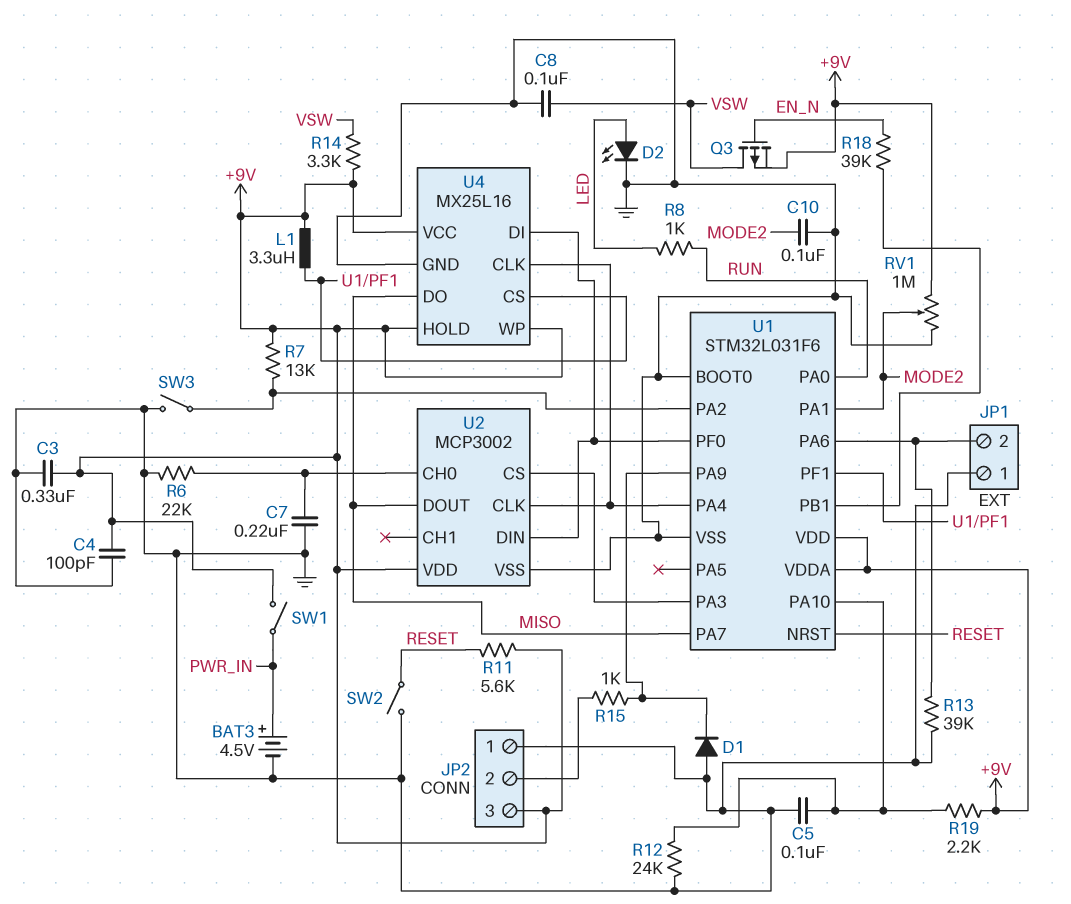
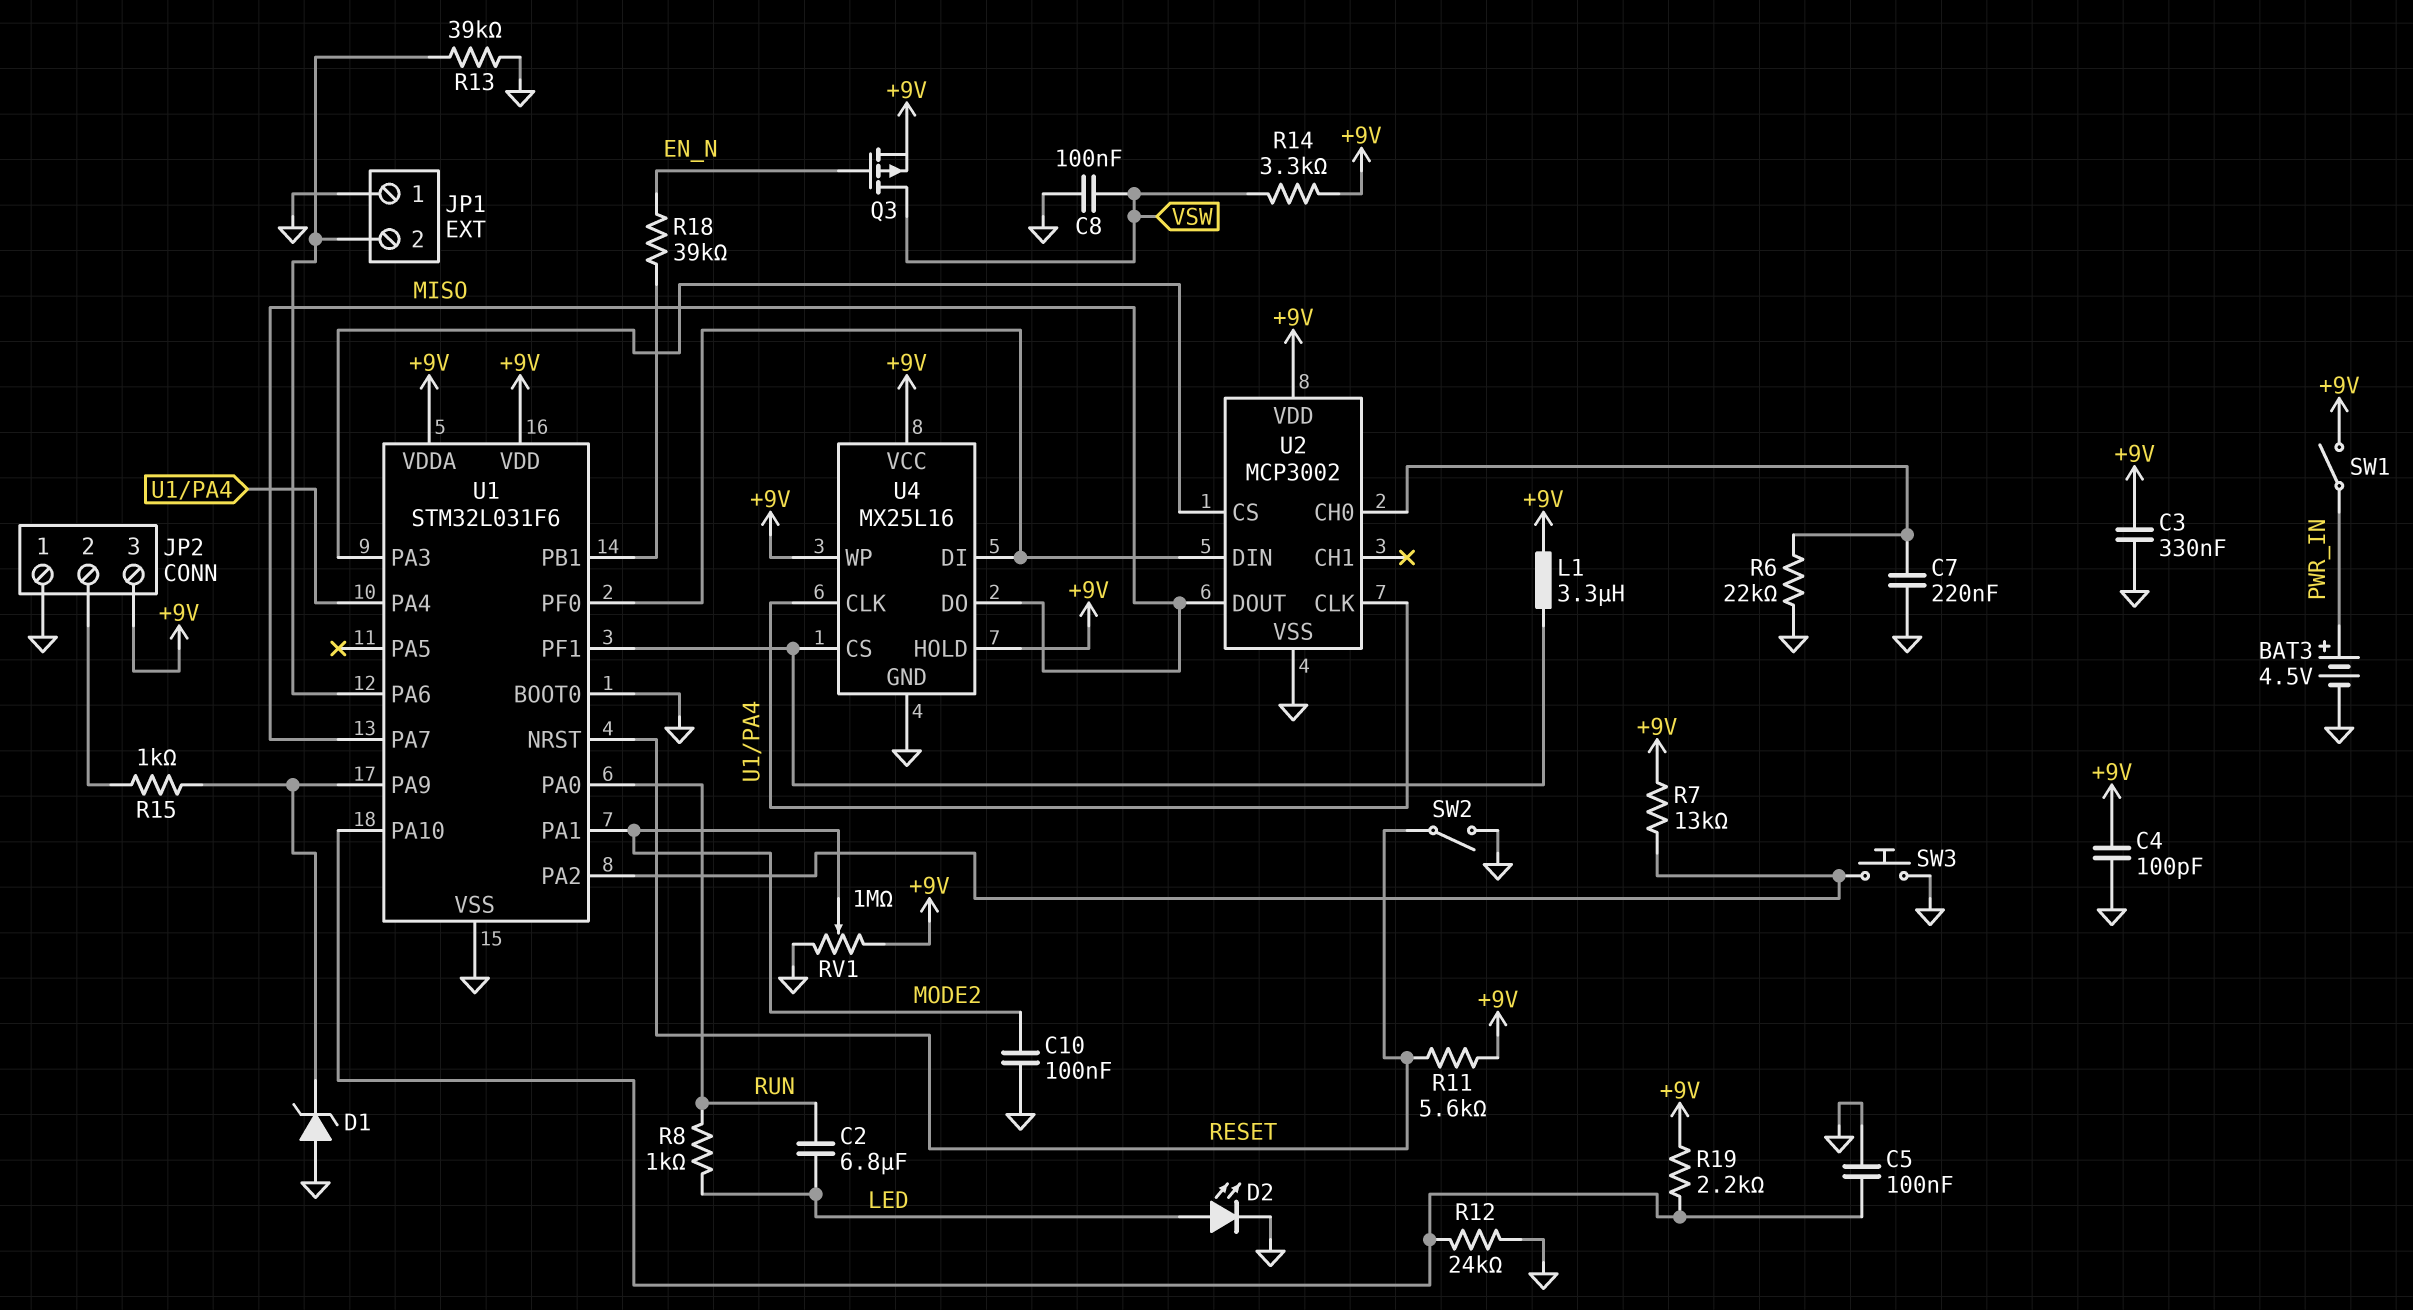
C2: none -> 6.8uF (LED, RUN)
D1: diode (A GND, K U1/PA9) -> zener (A GND, K U1/PA9)
SW3: switch (GND, U1/PA2) -> button (GND, U1/PA2)

